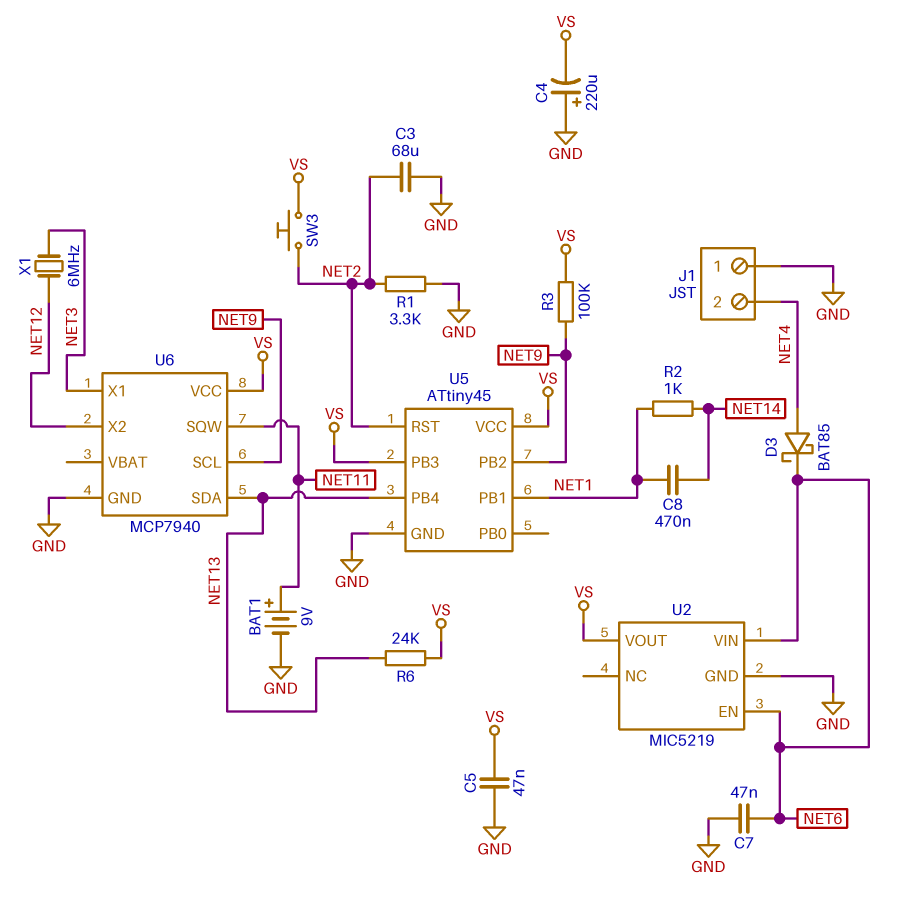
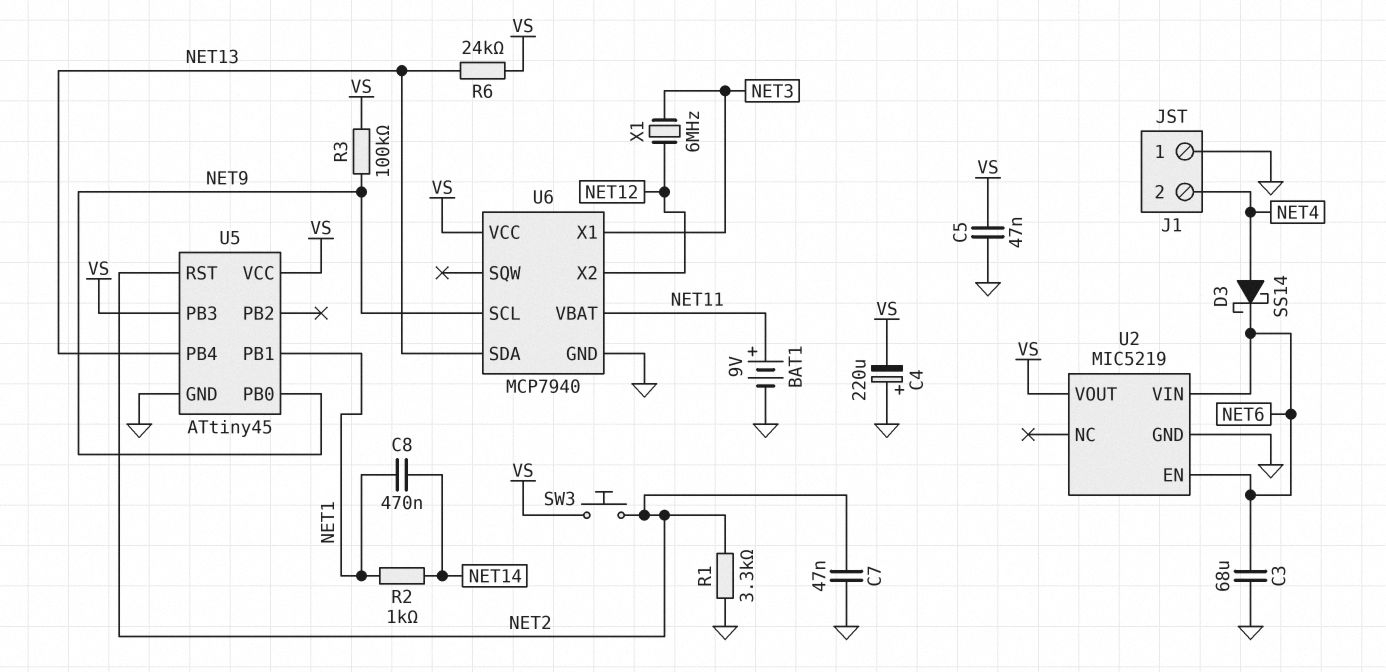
C3: 68uF (GND, NET2) -> 68uF (GND, NET6)
C7: 47nF (GND, NET6) -> 47nF (GND, NET2)
D3: schottky BAT85 (A NET4, K NET6) -> schottky SS14 (A NET4, K NET6)
U5 pin PB0: none -> NET9
U5 pin PB2: NET9 -> none
U6 pin SQW: NET11 -> none
U6 pin VBAT: none -> NET11

